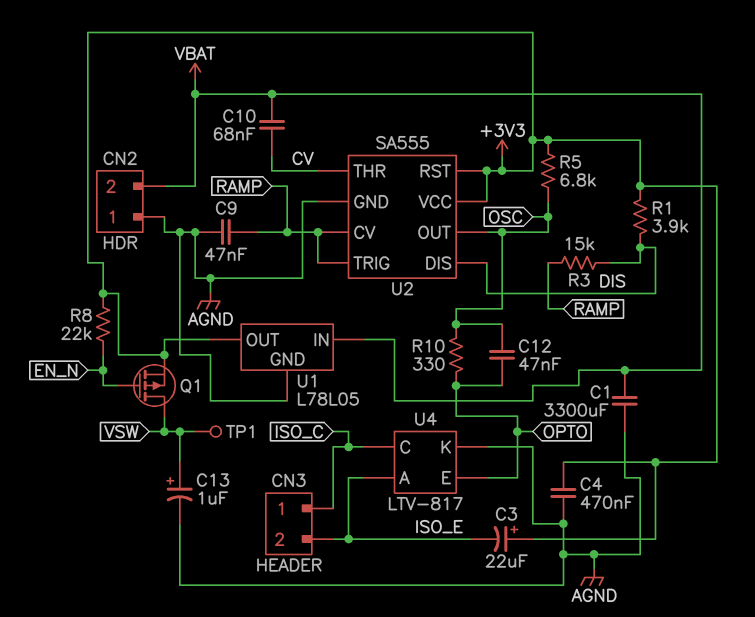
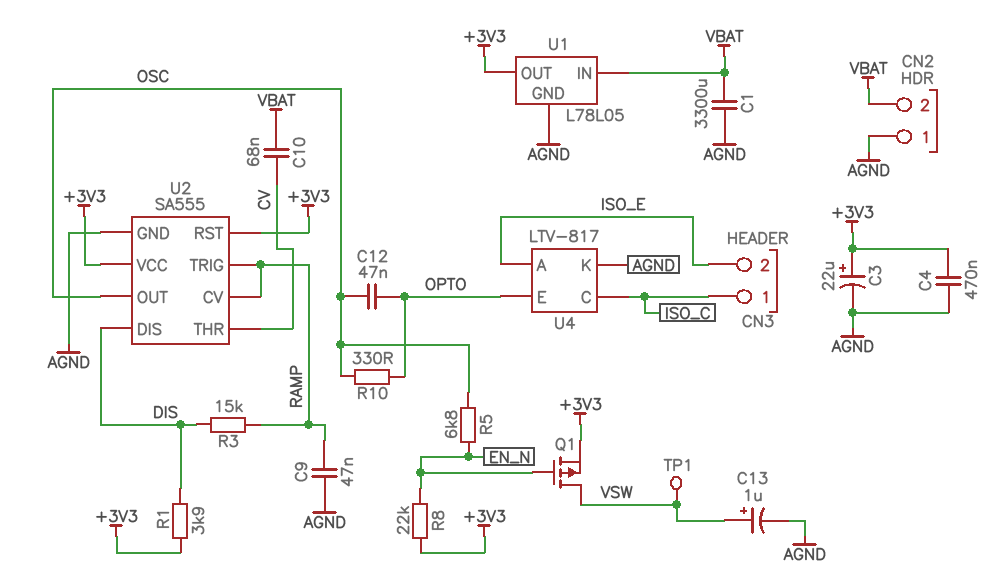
C3: 22uF (plus +3V3, minus ISO_E) -> 22uF (plus +3V3, minus AGND)
R5: 6.8k (+3V3, OSC) -> 6.8k (EN_N, OSC)

